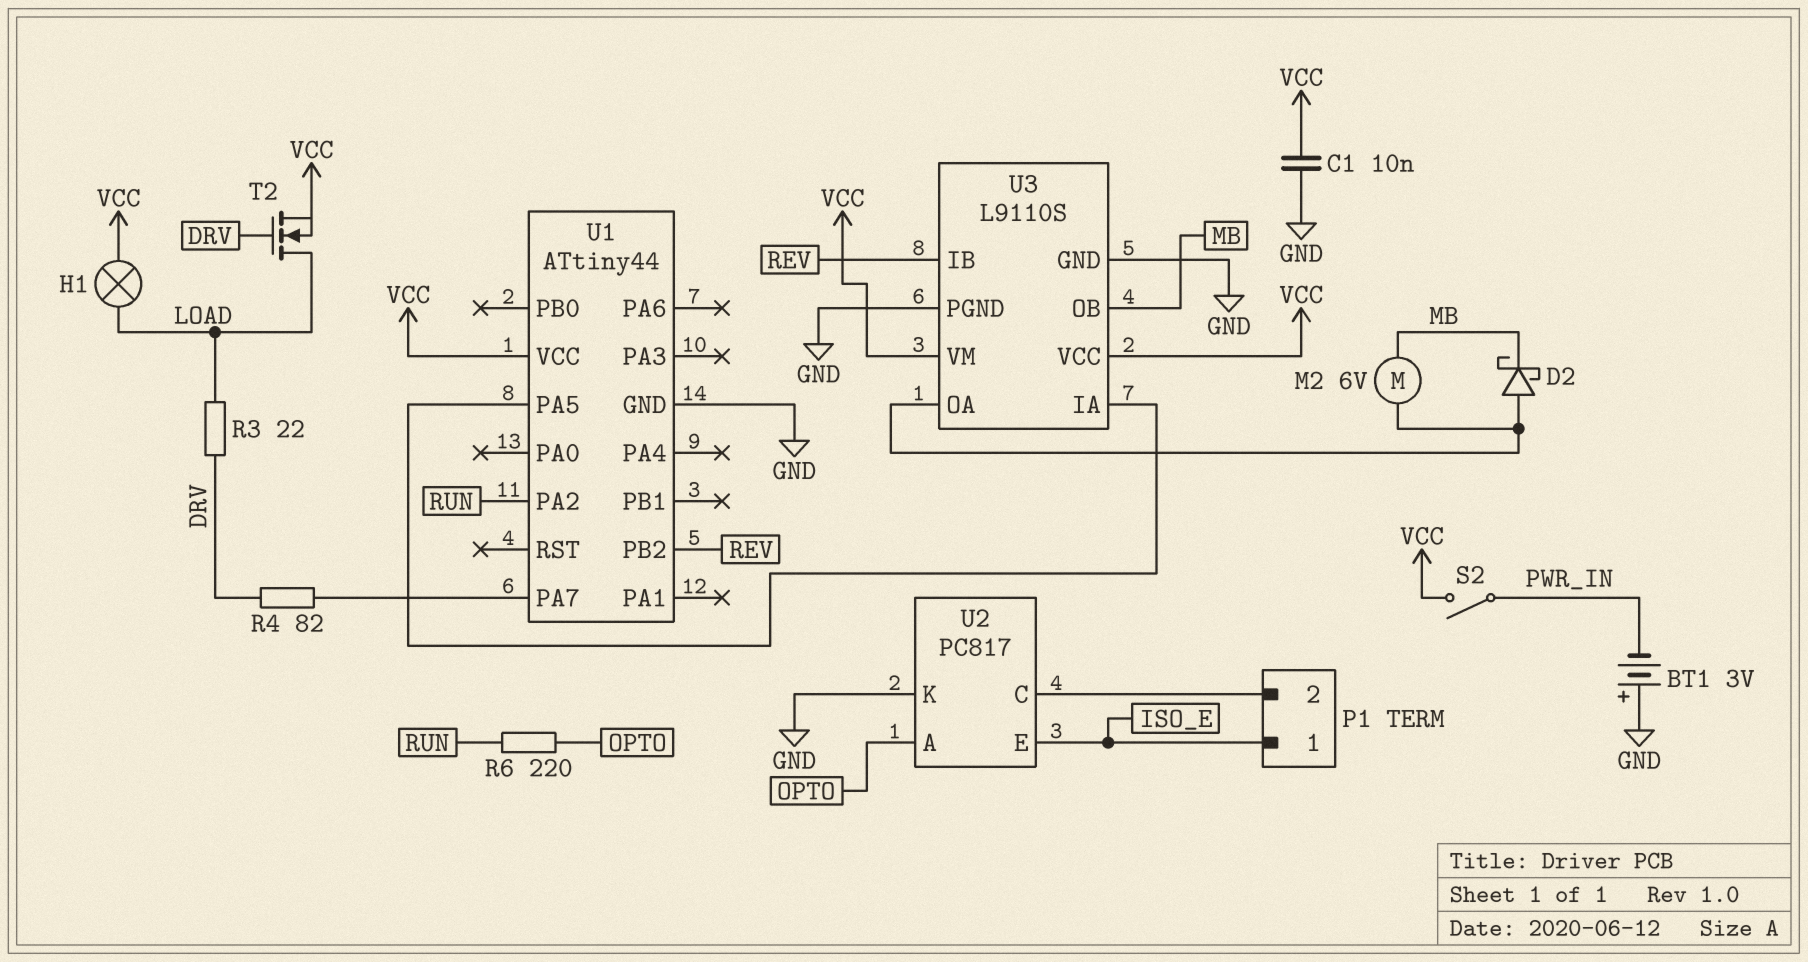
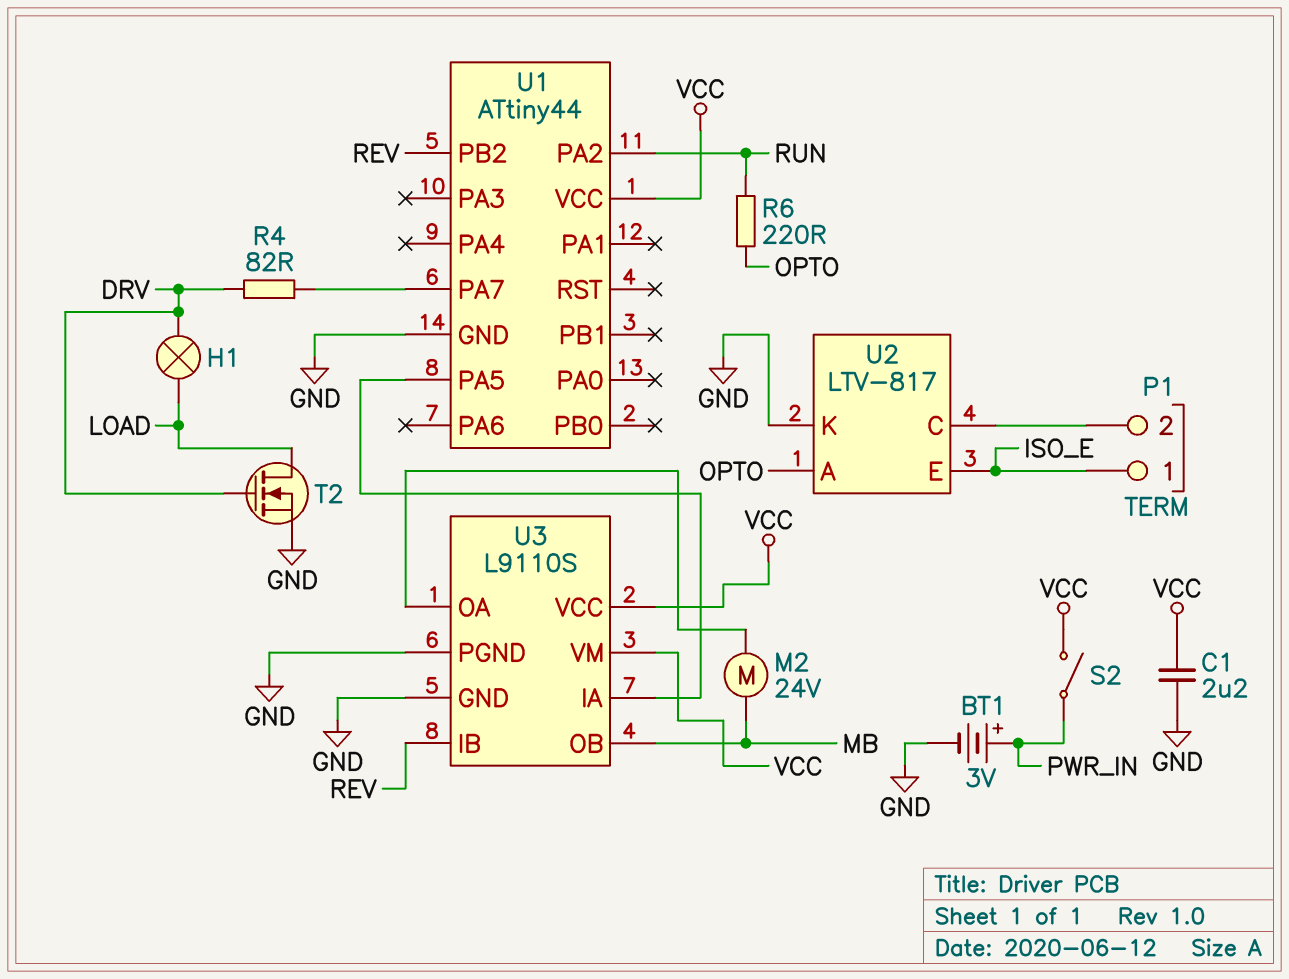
BT1: 3V (plus GND, minus PWR_IN) -> 3V (plus PWR_IN, minus GND)
C1: 10nF (GND, VCC) -> 2.2uF (GND, VCC)
D2: schottky (A U3/OA, K MB) -> none
H1: lamp (LOAD, VCC) -> lamp (DRV, LOAD)
M2: motor 6V (MB, U3/OA) -> motor 24V (MB, U3/OA)
R3: 22 (DRV, LOAD) -> none
T2: NMOS (G DRV, D LOAD, S VCC) -> NMOS (G DRV, D LOAD, S GND)
U2: PC817 -> LTV-817

